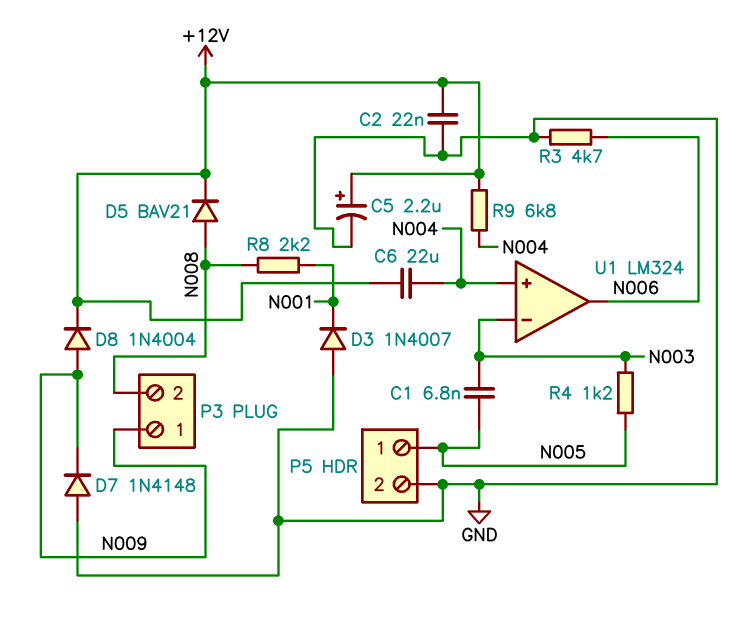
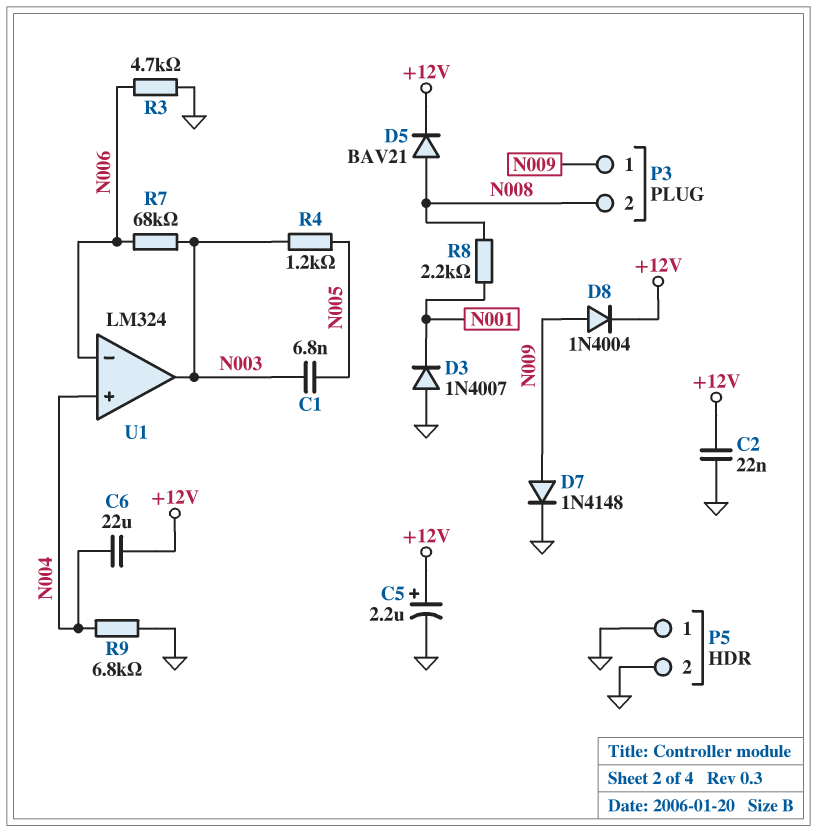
D7: diode 1N4148 (A GND, K N009) -> diode 1N4148 (A N009, K GND)
P5 pin 1: N005 -> GND
R7: none -> 68k (N003, N006)
R9: 6.8k (+12V, N004) -> 6.8k (GND, N004)
U1 pin in-: N003 -> N006
U1 pin out: N006 -> N003

